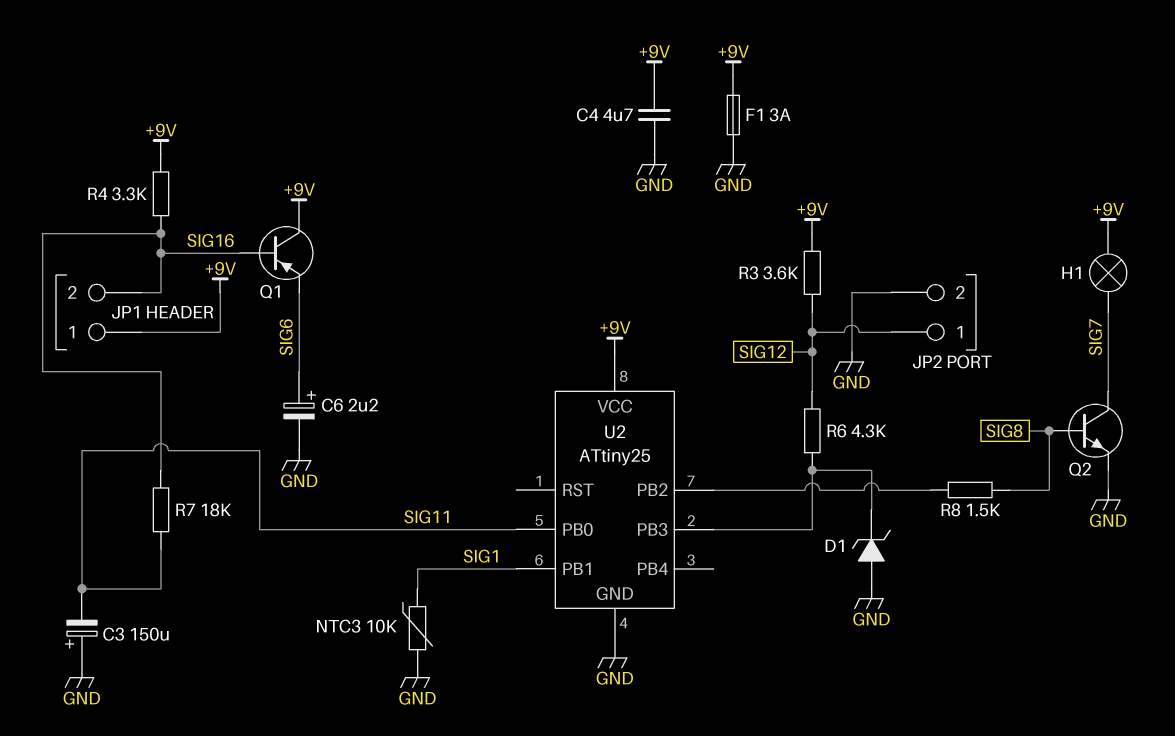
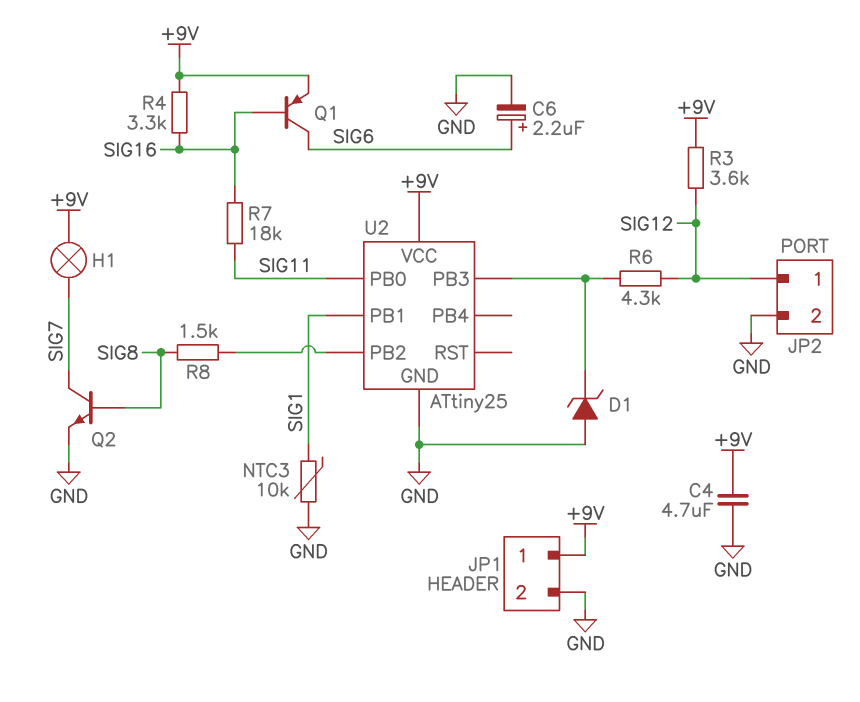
C3: 150uF (plus GND, minus SIG11) -> none
F1: 3A (+9V, GND) -> none
JP1 pin 2: SIG16 -> GND
Q1: PNP (B SIG16, C +9V, E SIG6) -> PNP (B SIG16, C SIG6, E +9V)

